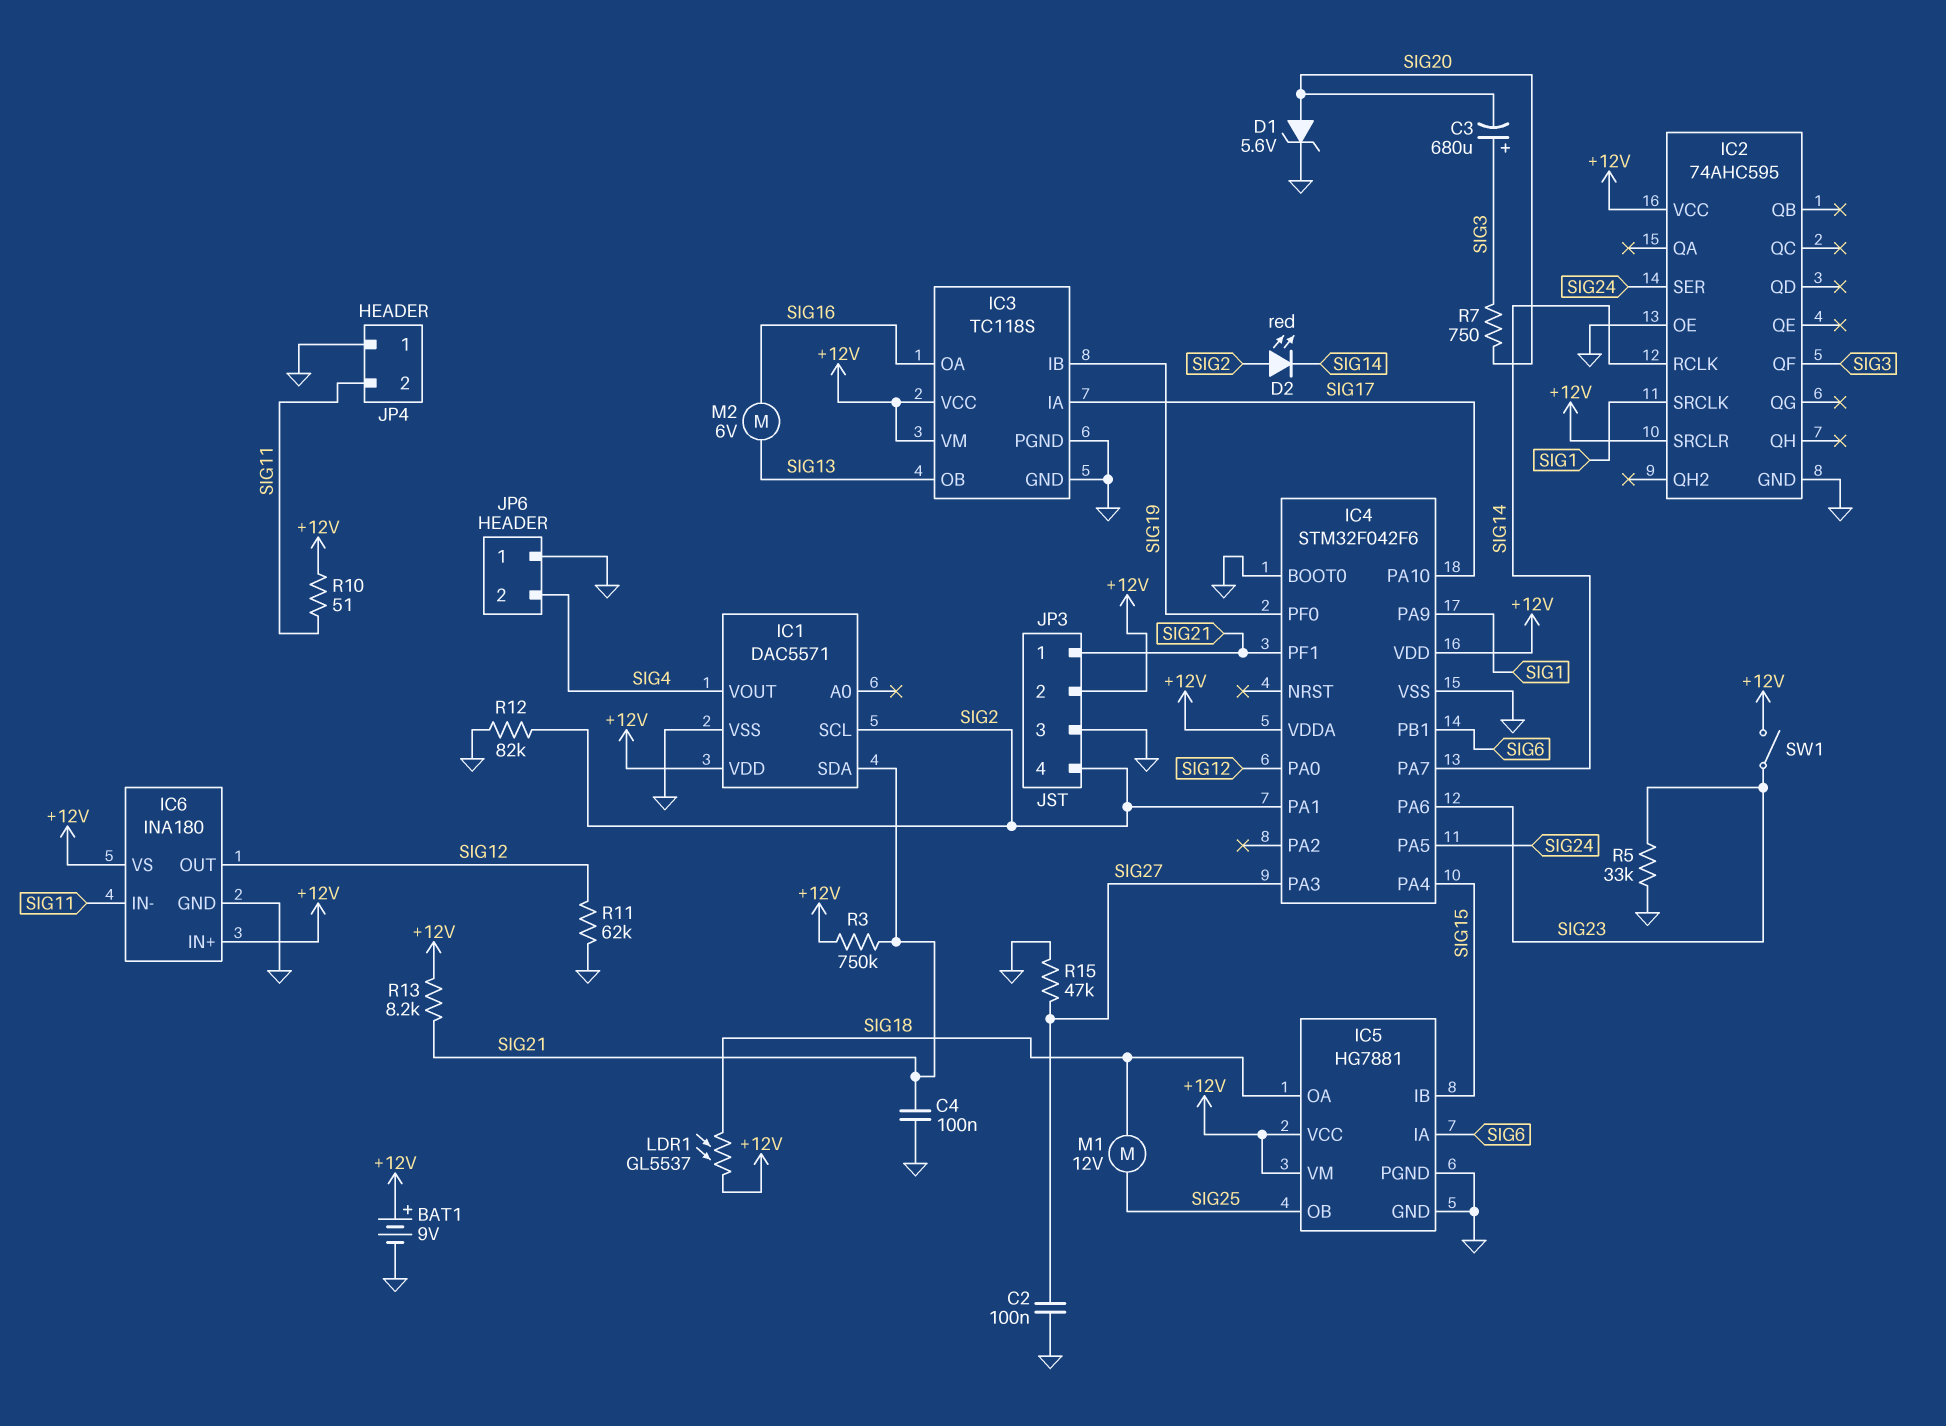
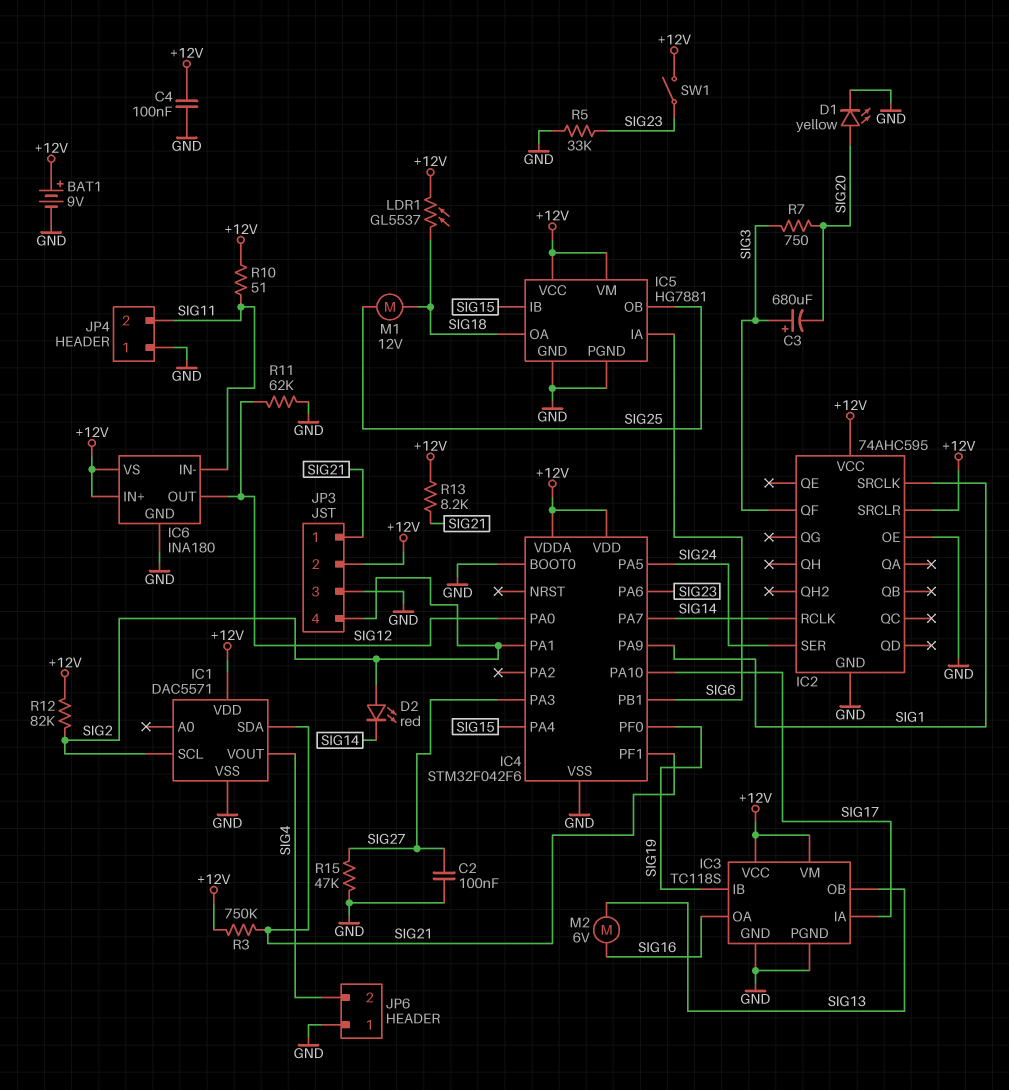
C4: 100nF (GND, SIG21) -> 100nF (+12V, GND)
D1: zener 5.6V (A SIG20, K GND) -> LED yellow (A SIG20, K GND)
R12: 82k (GND, SIG2) -> 82k (+12V, SIG2)

